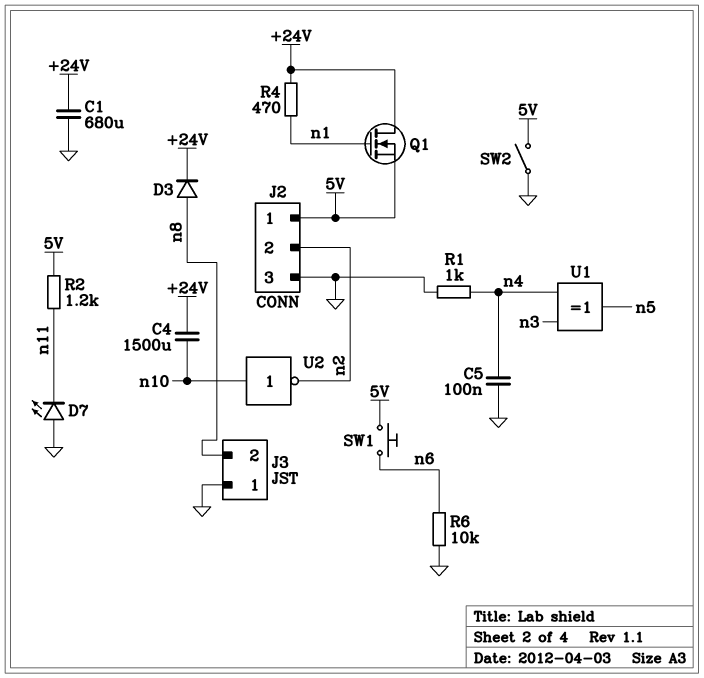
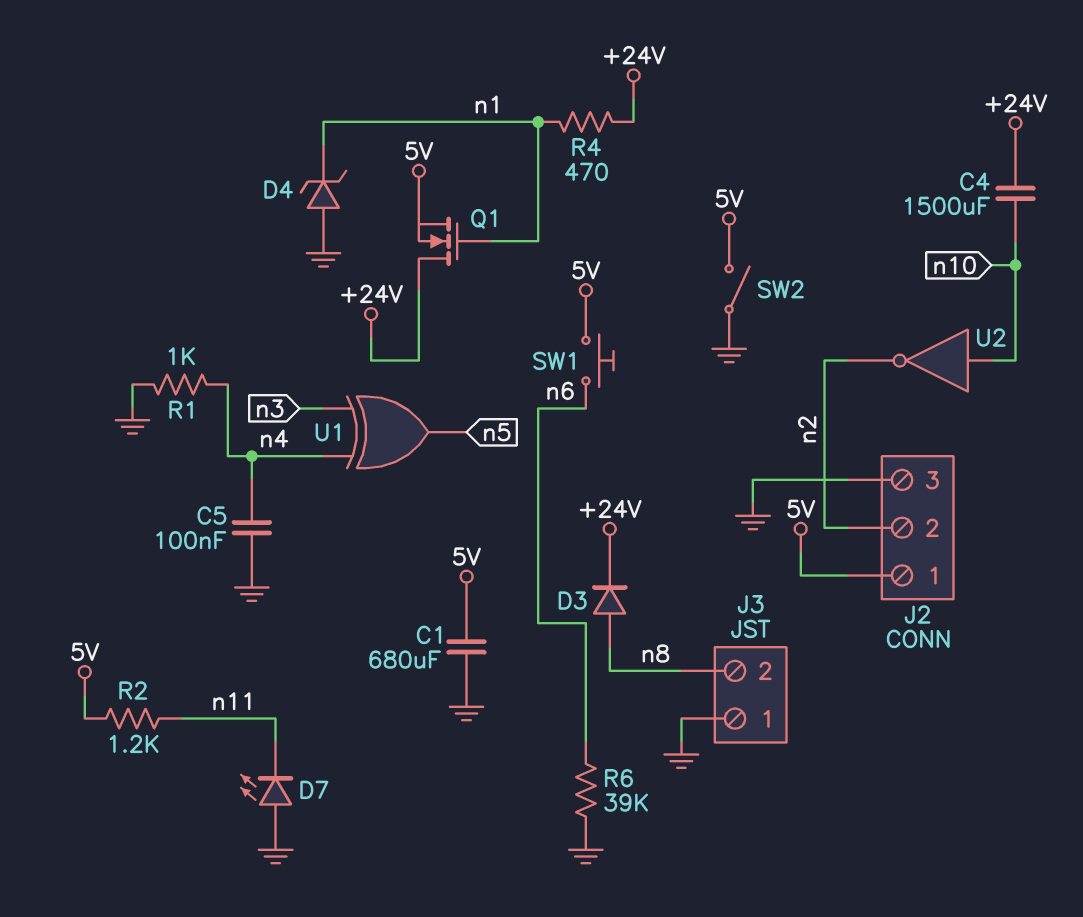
C1: 680uF (+24V, GND) -> 680uF (5V, GND)
D4: none -> zener (A GND, K n1)
R6: 10k (GND, n6) -> 39k (GND, n6)

